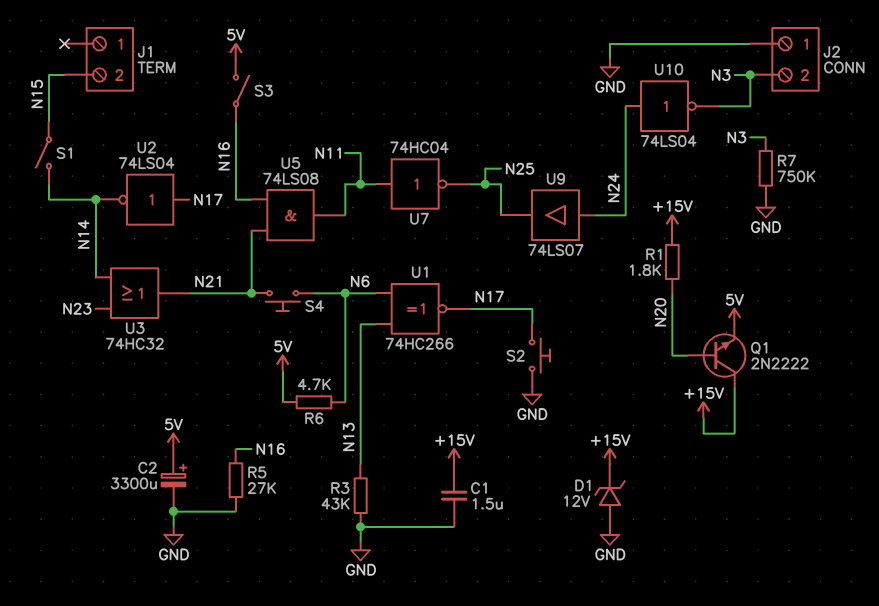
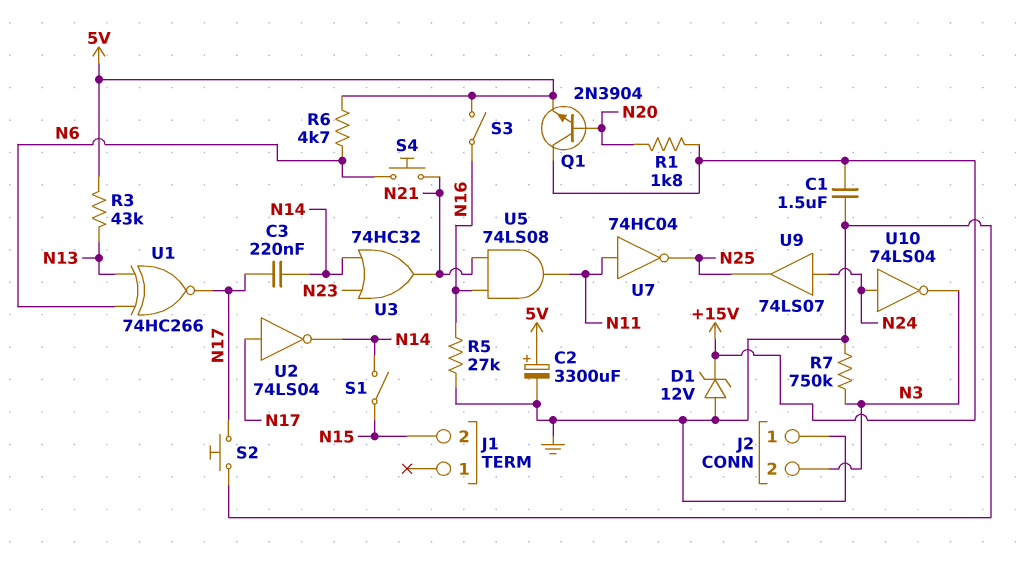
C3: none -> 220nF (N14, N17)
Q1: NPN 2N2222 (B N20, C +15V, E 5V) -> NPN 2N3904 (B N20, C +15V, E 5V)
R3: 43k (GND, N13) -> 43k (5V, N13)

